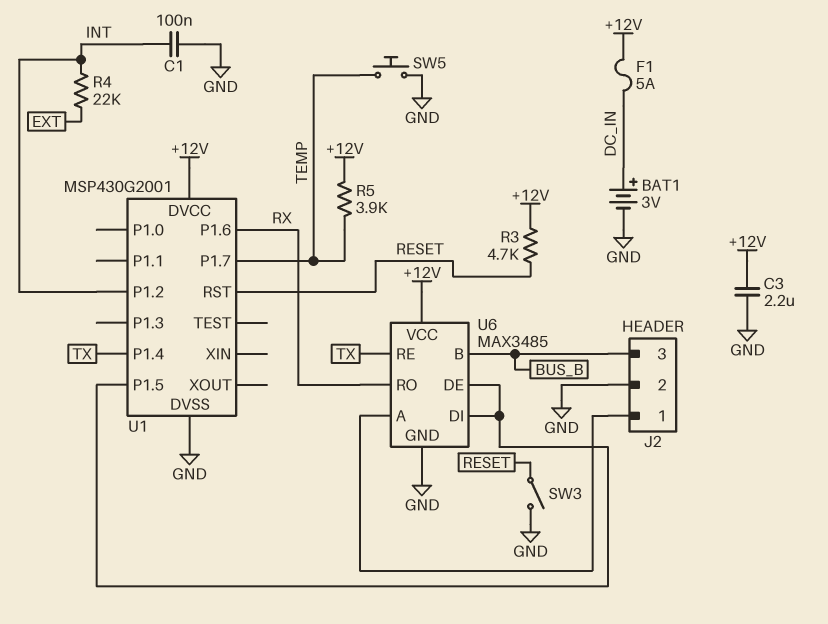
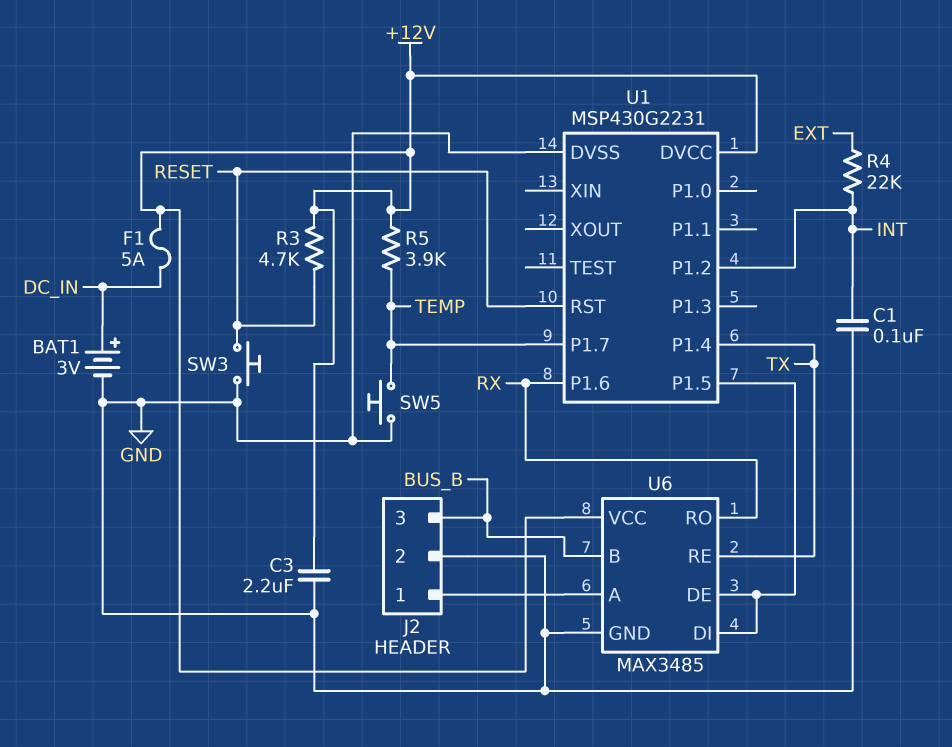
SW3: switch (GND, RESET) -> button (GND, RESET)
U1: MSP430G2001 -> MSP430G2231

